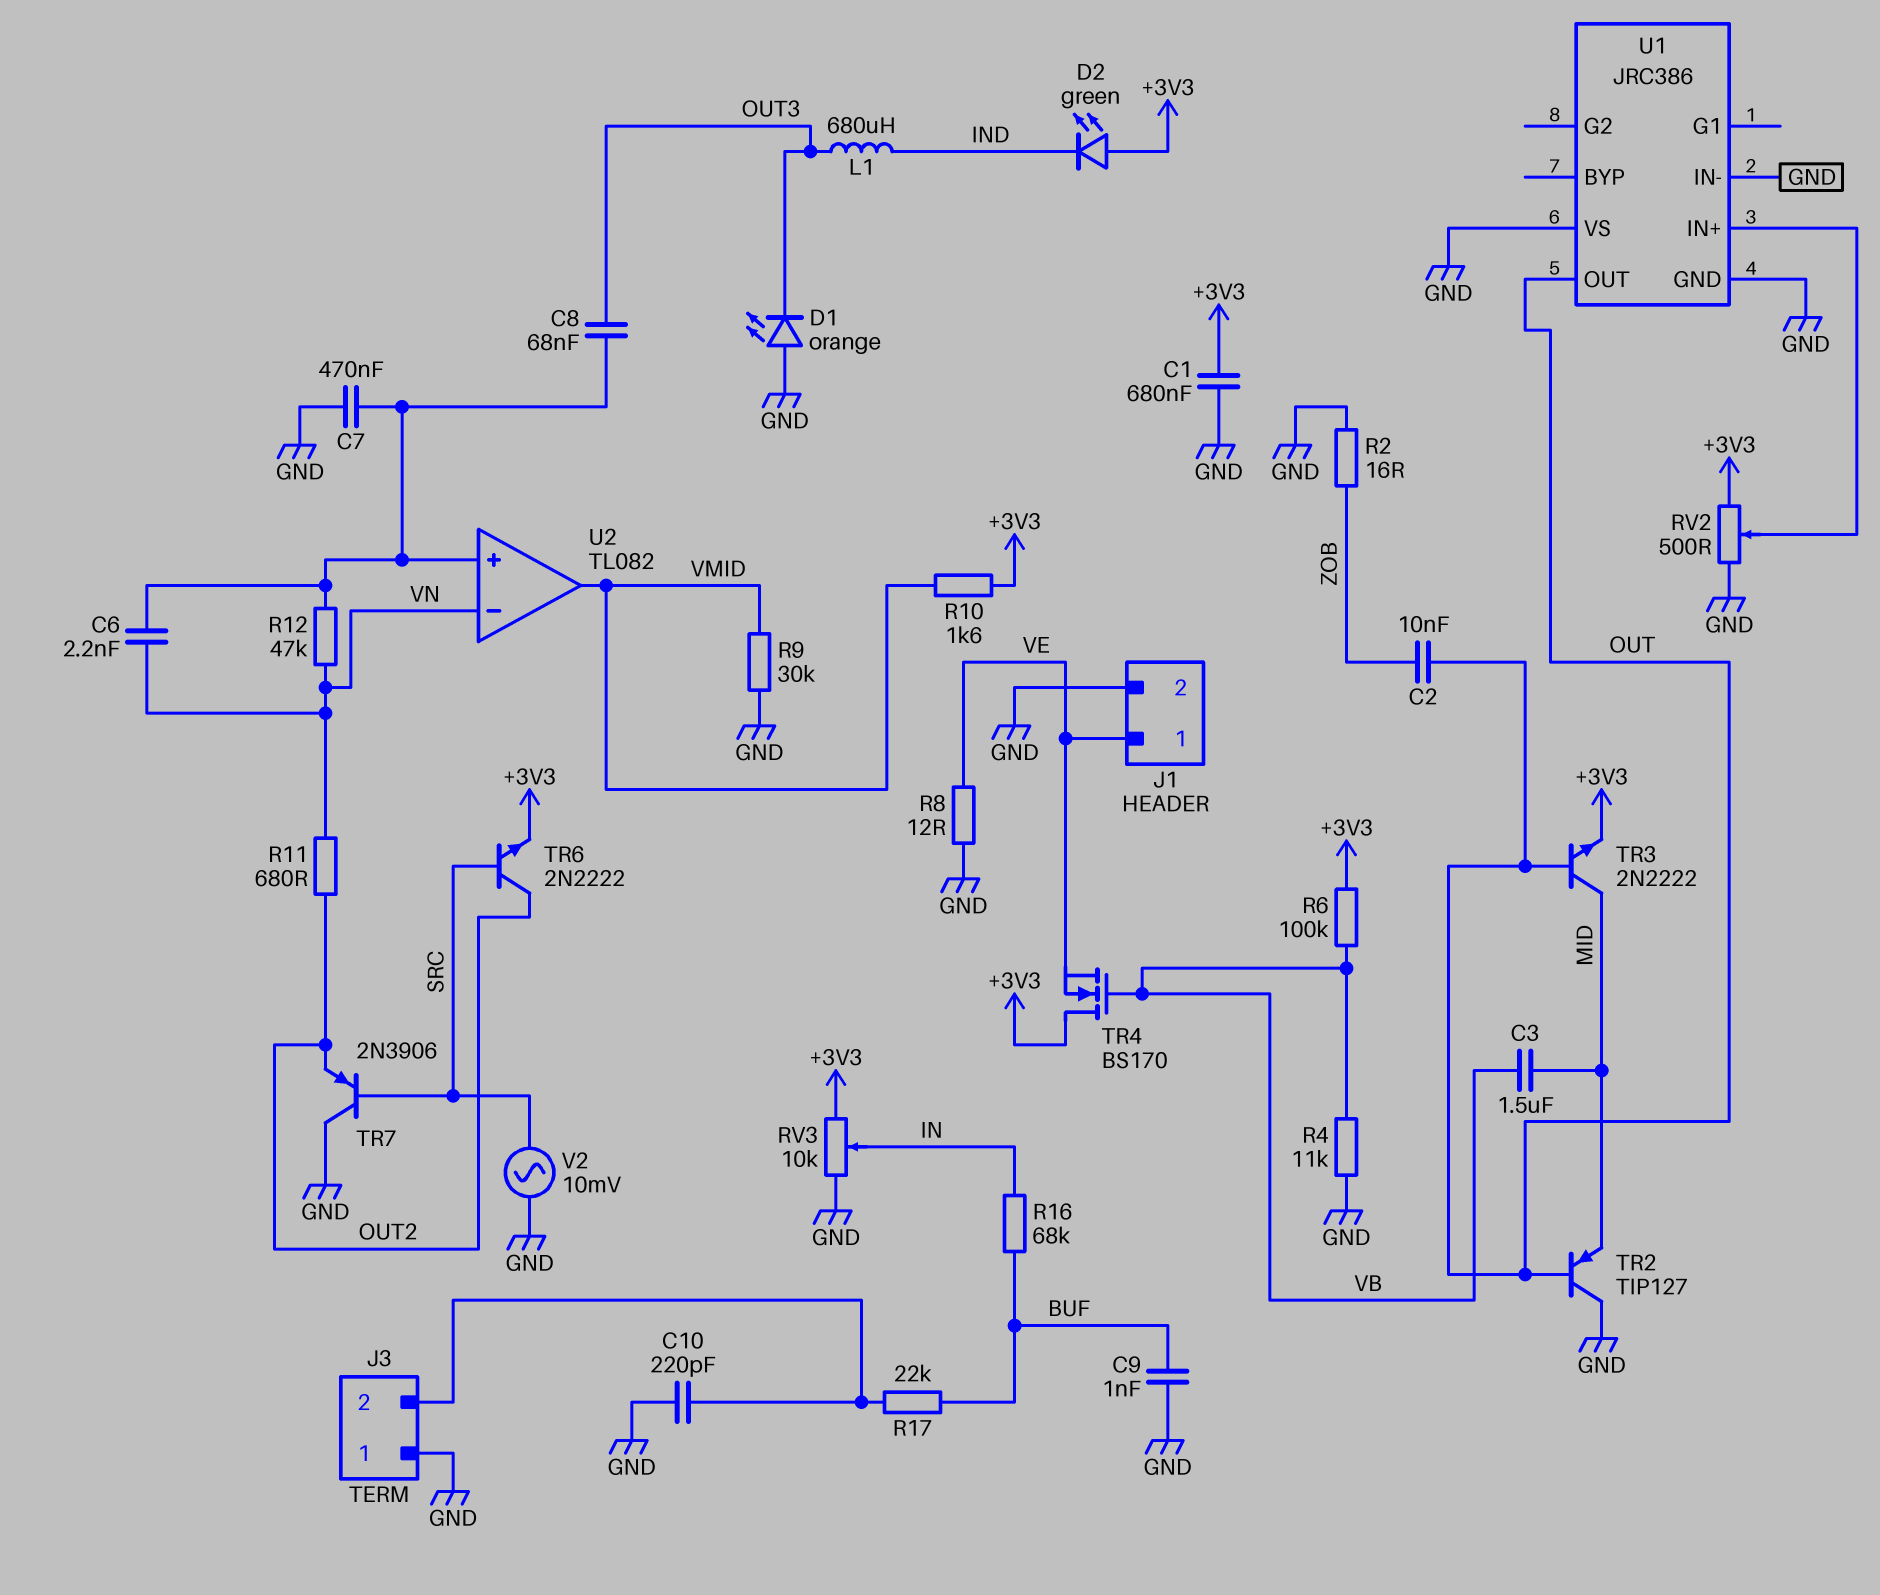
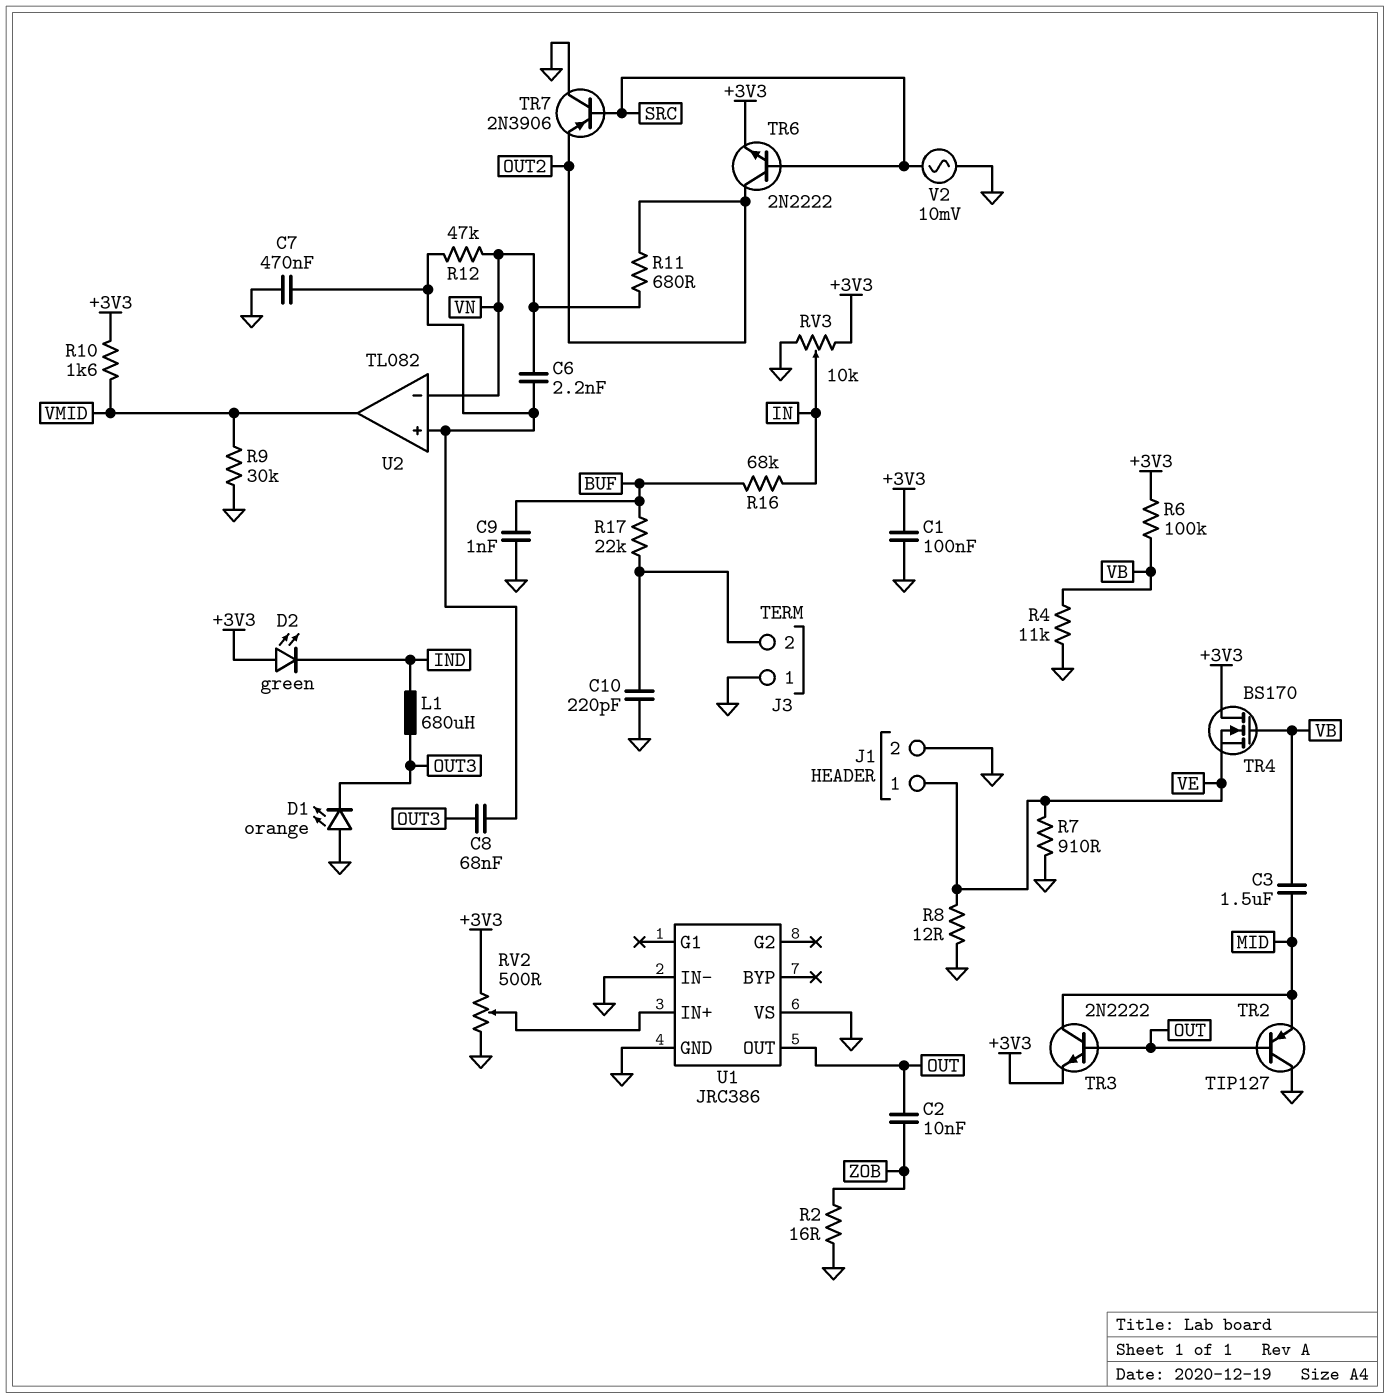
C1: 680nF (+3V3, GND) -> 100nF (+3V3, GND)
R7: none -> 910 (GND, VE)

